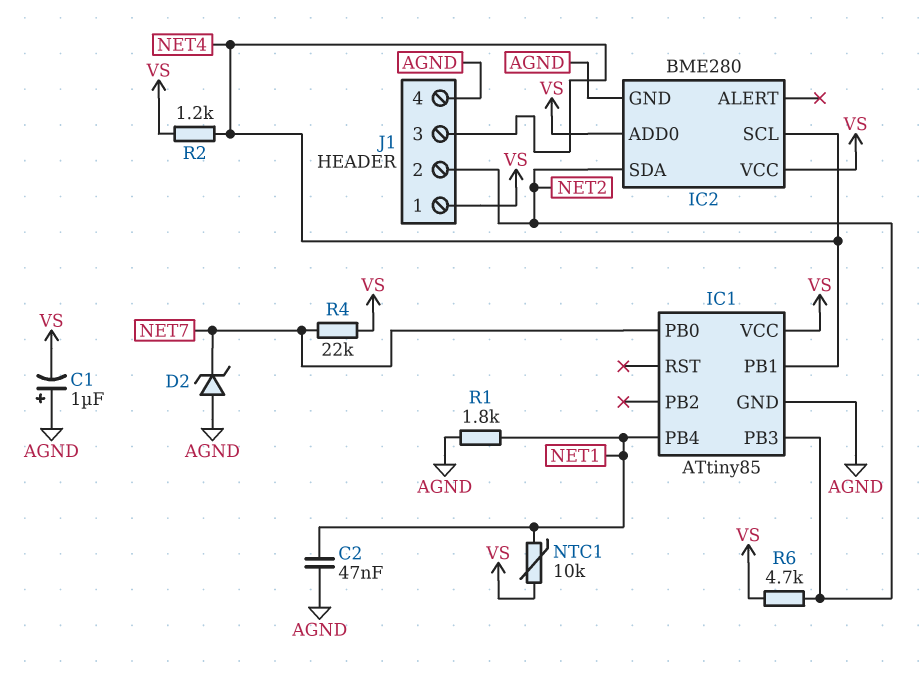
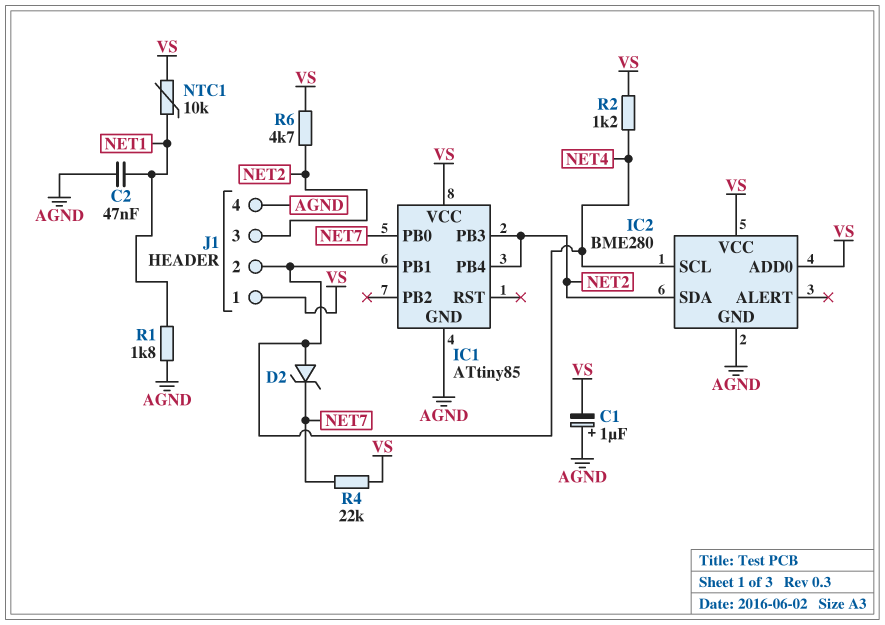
D2: zener (A AGND, K NET7) -> zener (A NET4, K NET7)
IC1 pin PB4: NET1 -> NET2
J1 pin 2: NET2 -> NET4
J1 pin 3: NET4 -> NET2

